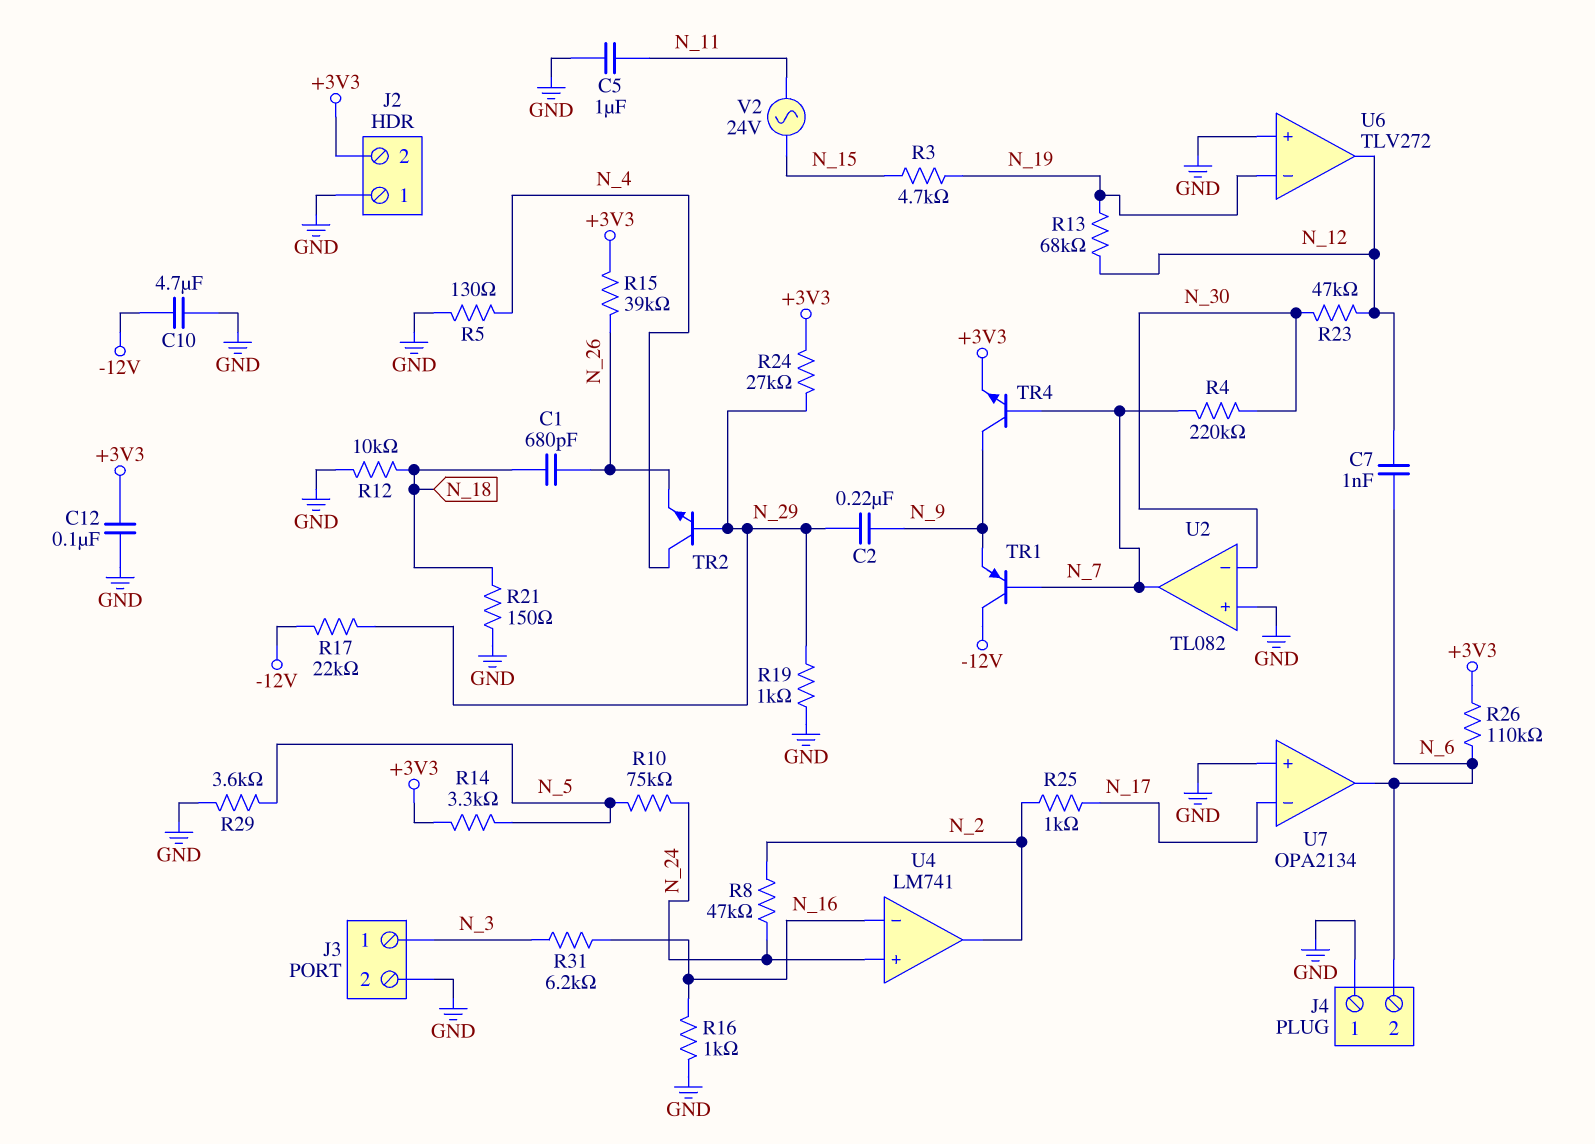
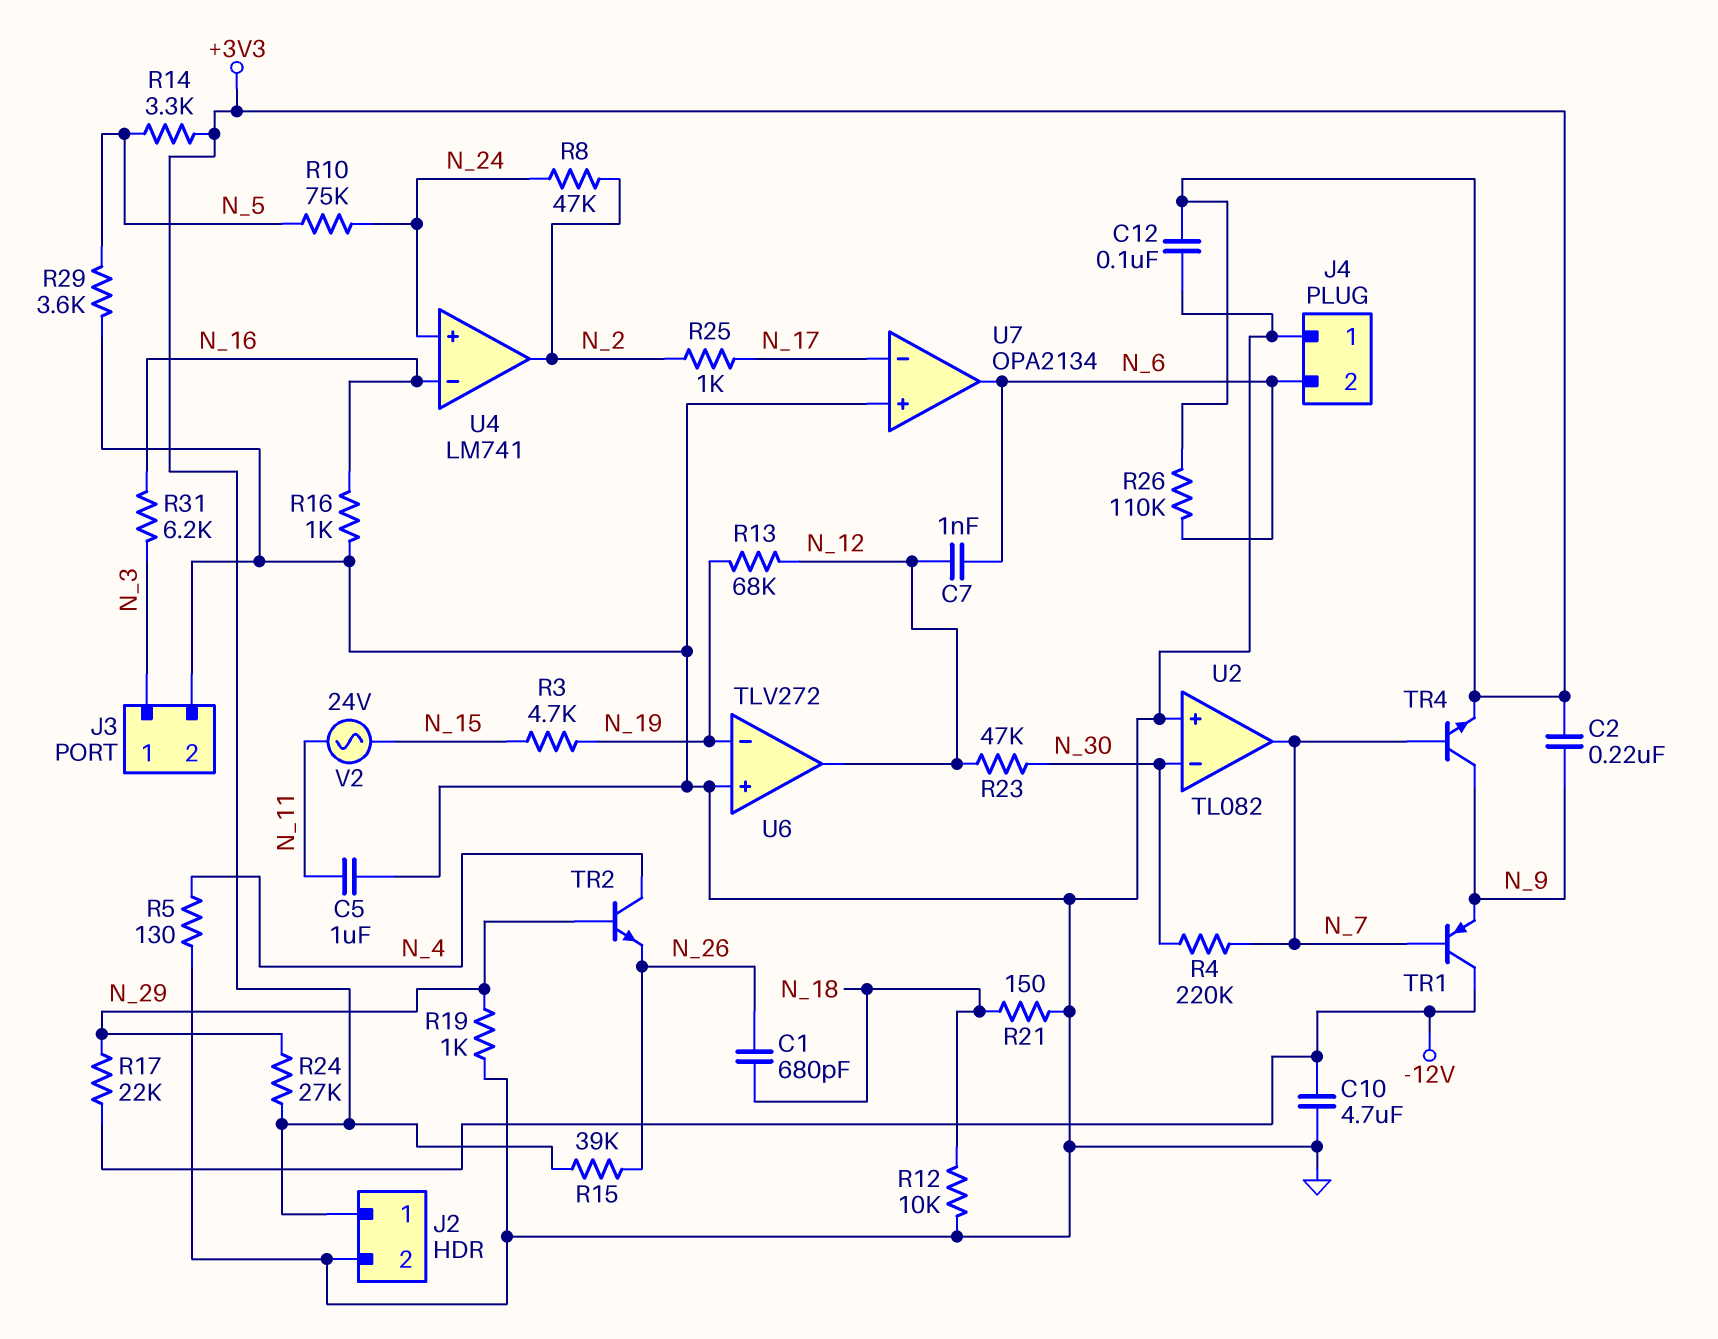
C2: 220nF (N_9, N_29) -> 220nF (+3V3, N_9)
J2 pin 1: GND -> +3V3
J2 pin 2: +3V3 -> GND

